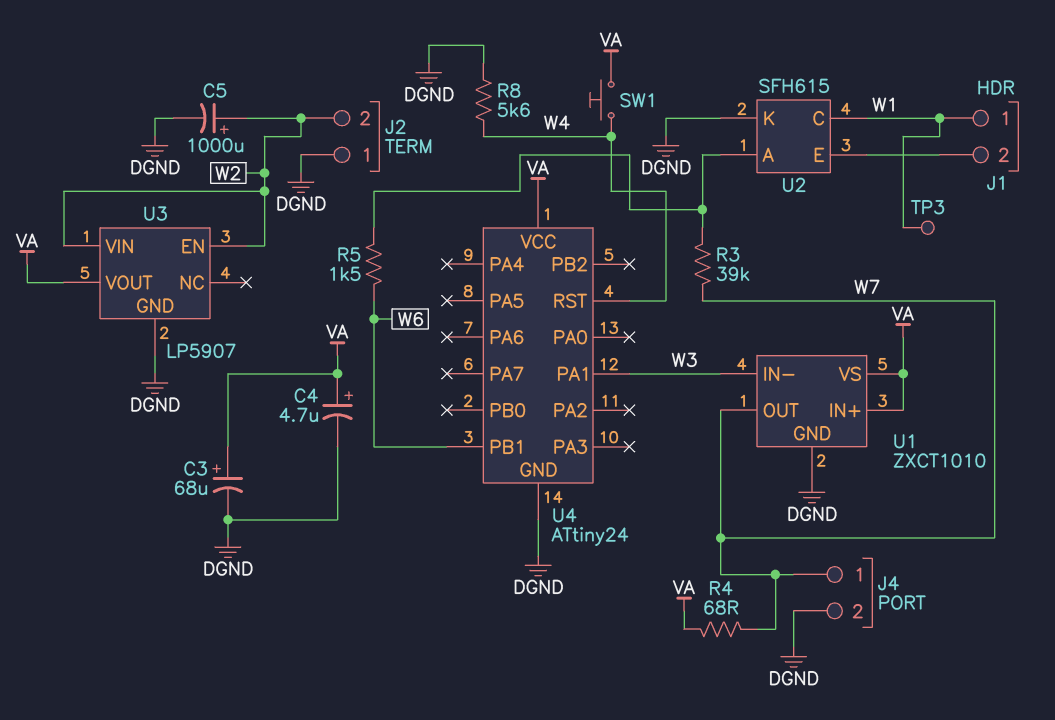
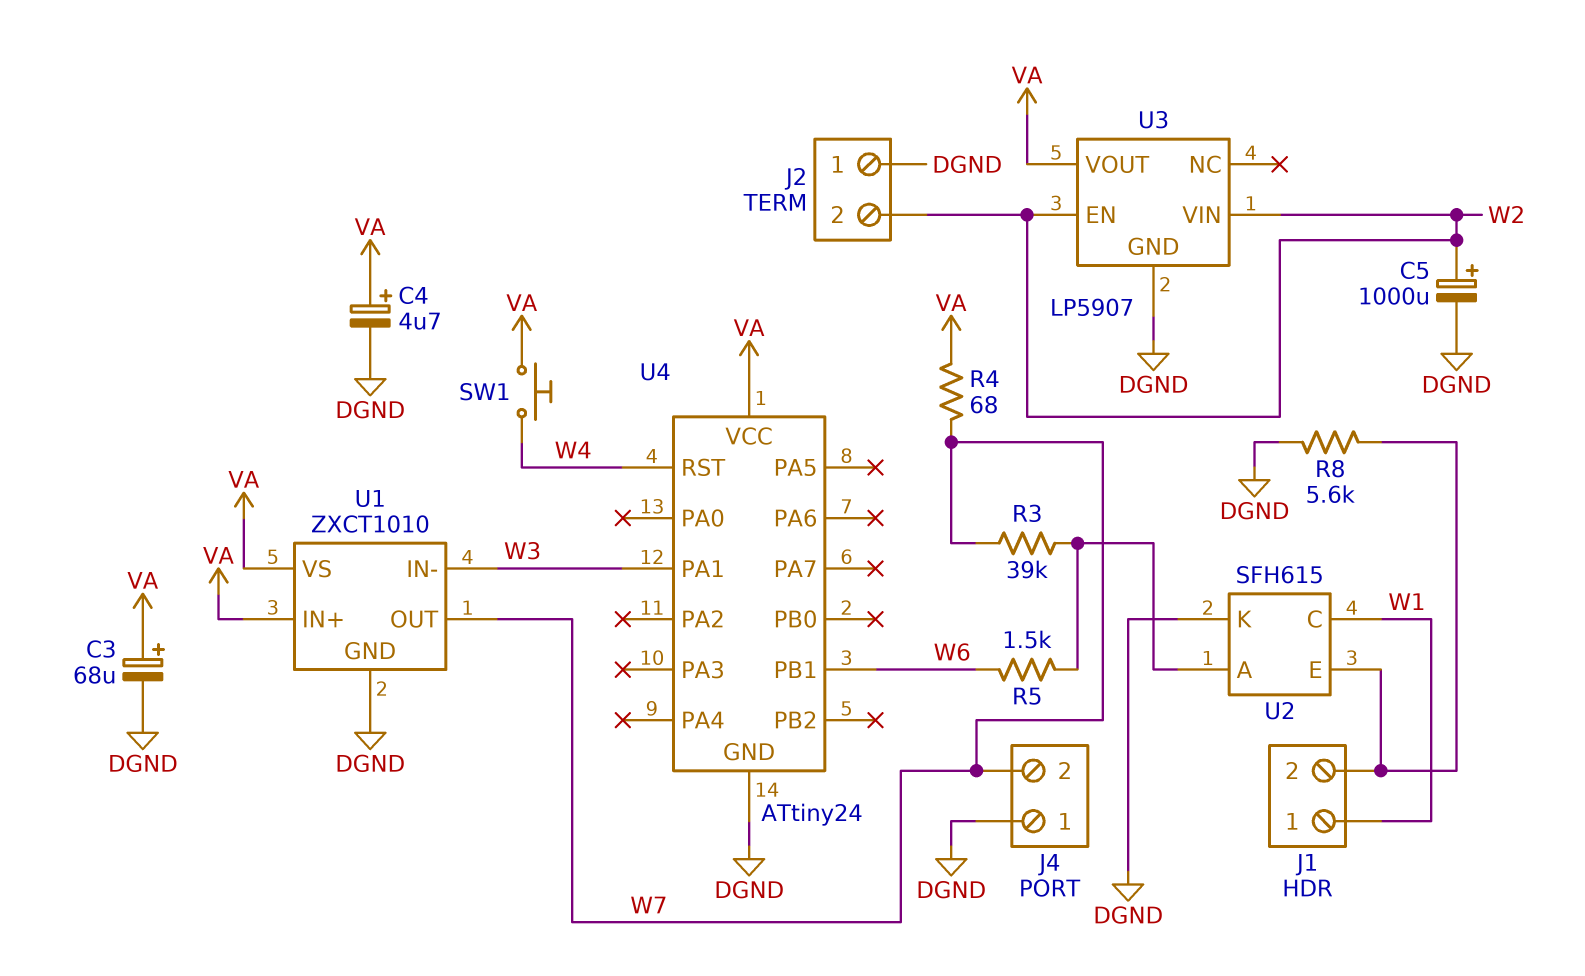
J4 pin 1: W7 -> DGND
J4 pin 2: DGND -> W7
R8: 5.6k (DGND, W4) -> 5.6k (DGND, J1/2)
TP3: test point (W1) -> none

